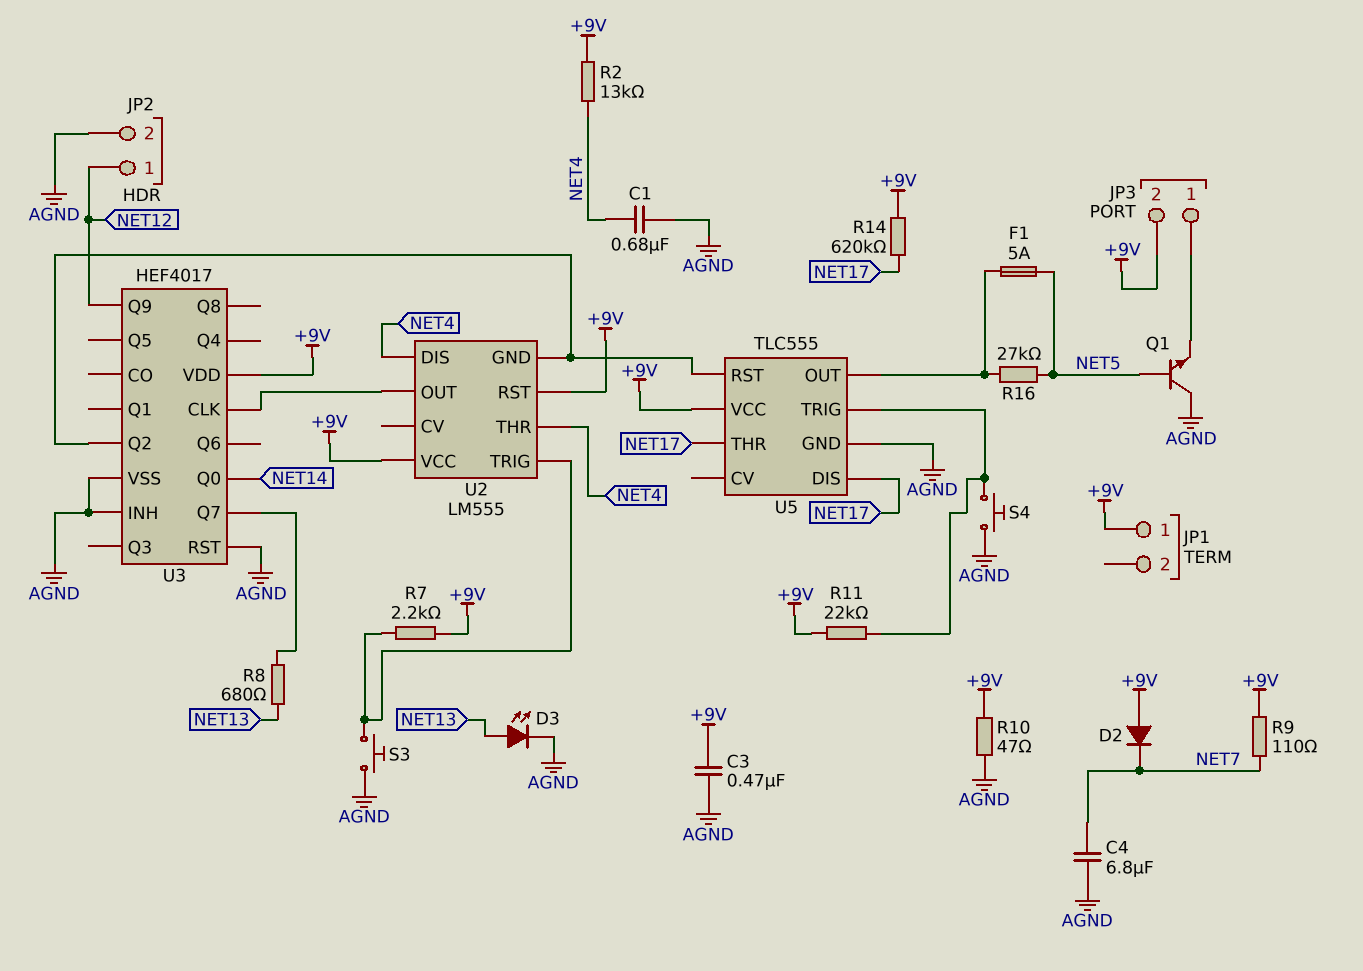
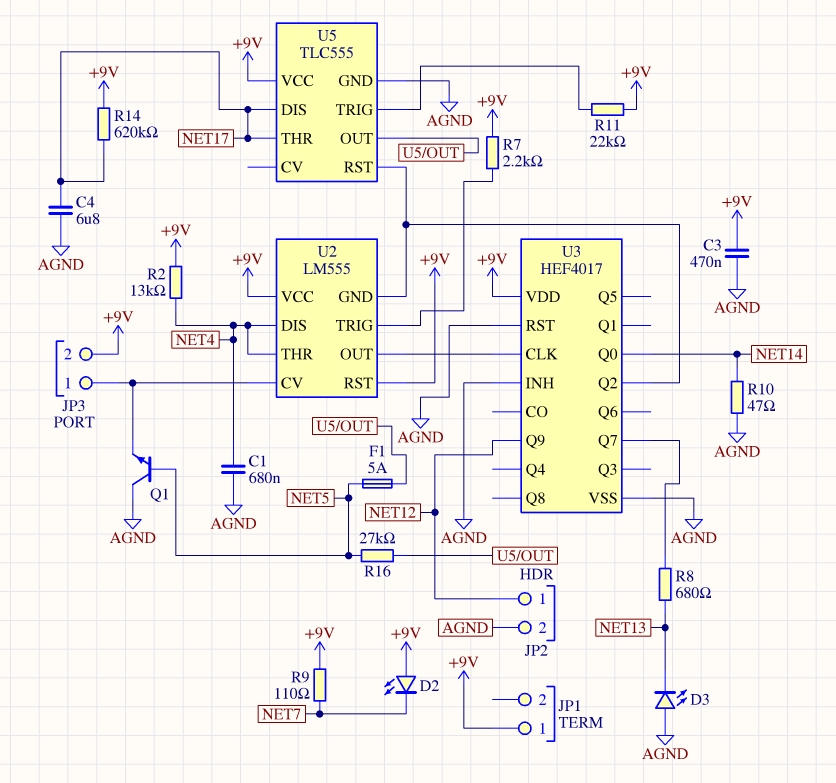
C4: 6.8uF (AGND, NET7) -> 6.8uF (AGND, NET17)
D2: diode (A +9V, K NET7) -> LED (A +9V, K NET7)
D3: LED (A NET13, K AGND) -> LED (A AGND, K NET13)
R10: 47 (+9V, AGND) -> 47 (AGND, NET14)
S3: button (AGND, U2/TRIG) -> none
S4: button (AGND, U5/TRIG) -> none
U2 pin CV: none -> JP3/1

